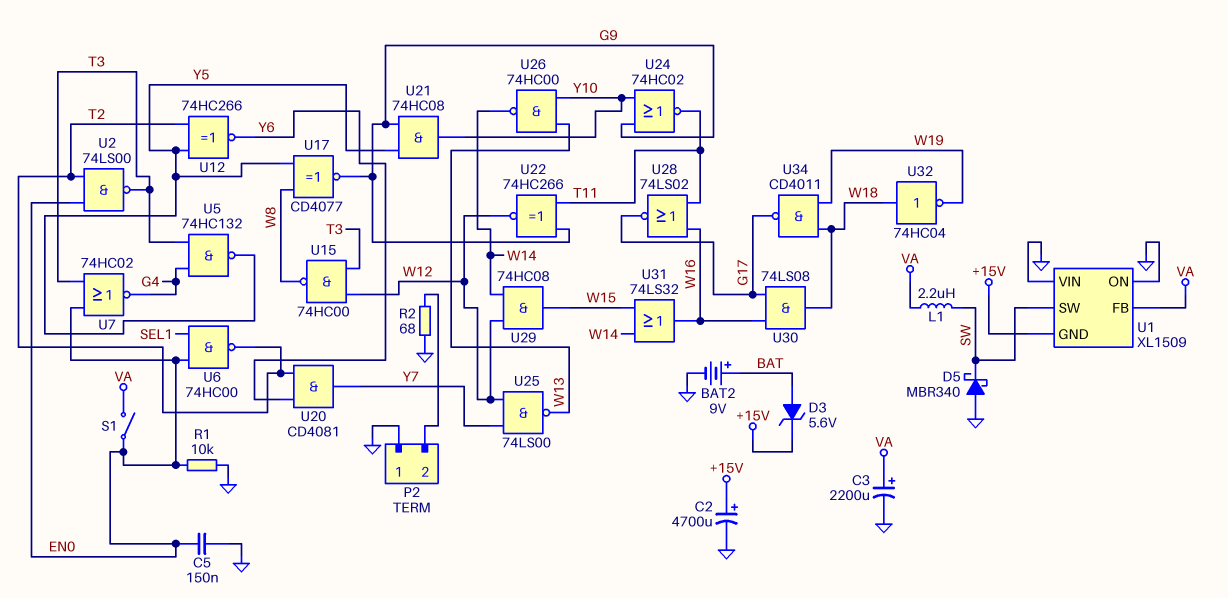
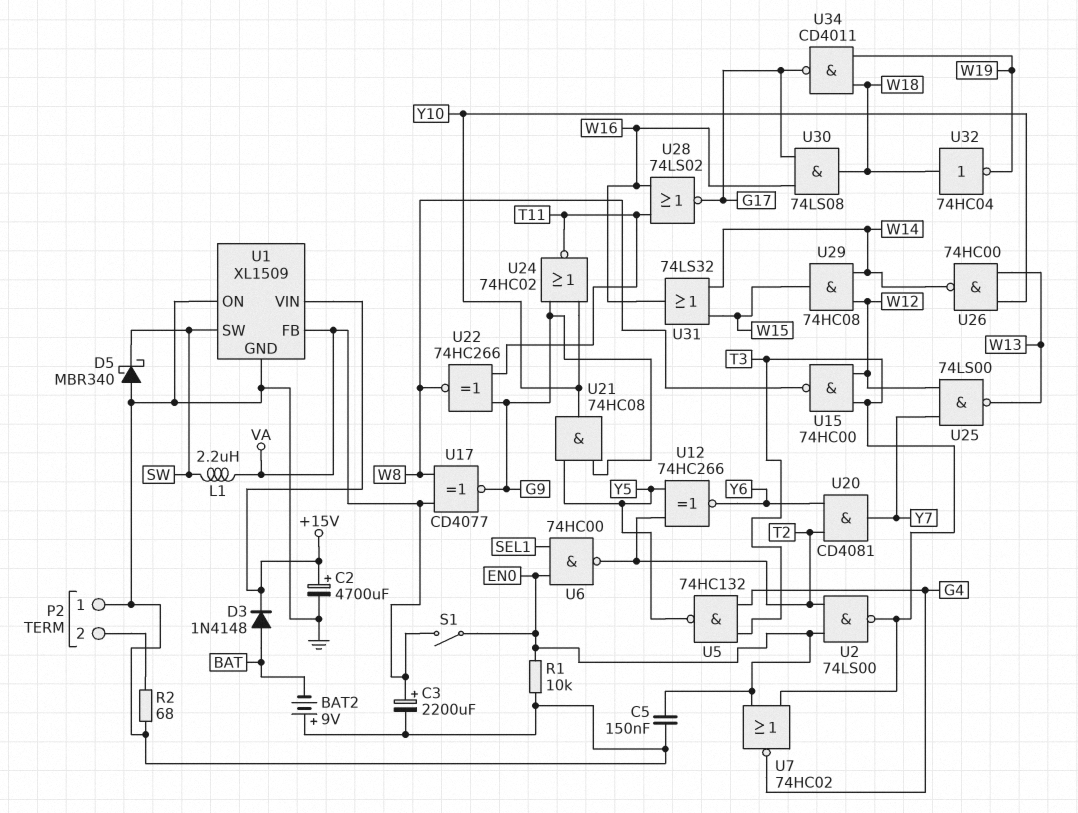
BAT2: 9V (plus BAT, minus GND) -> 9V (plus GND, minus BAT)
D3: zener 5.6V (A BAT, K +15V) -> diode 1N4148 (A BAT, K +15V)
U1 pin GND: +15V -> GND
U1 pin VIN: GND -> +15V
U17: XNOR CD4077 (in W8, in Y5, out G9) -> XNOR CD4077 (in VA, in W8, out G9)
U22: XNOR 74HC266 (in G9, in T11, out W12) -> XNOR 74HC266 (in G9, in T11, out W8)

